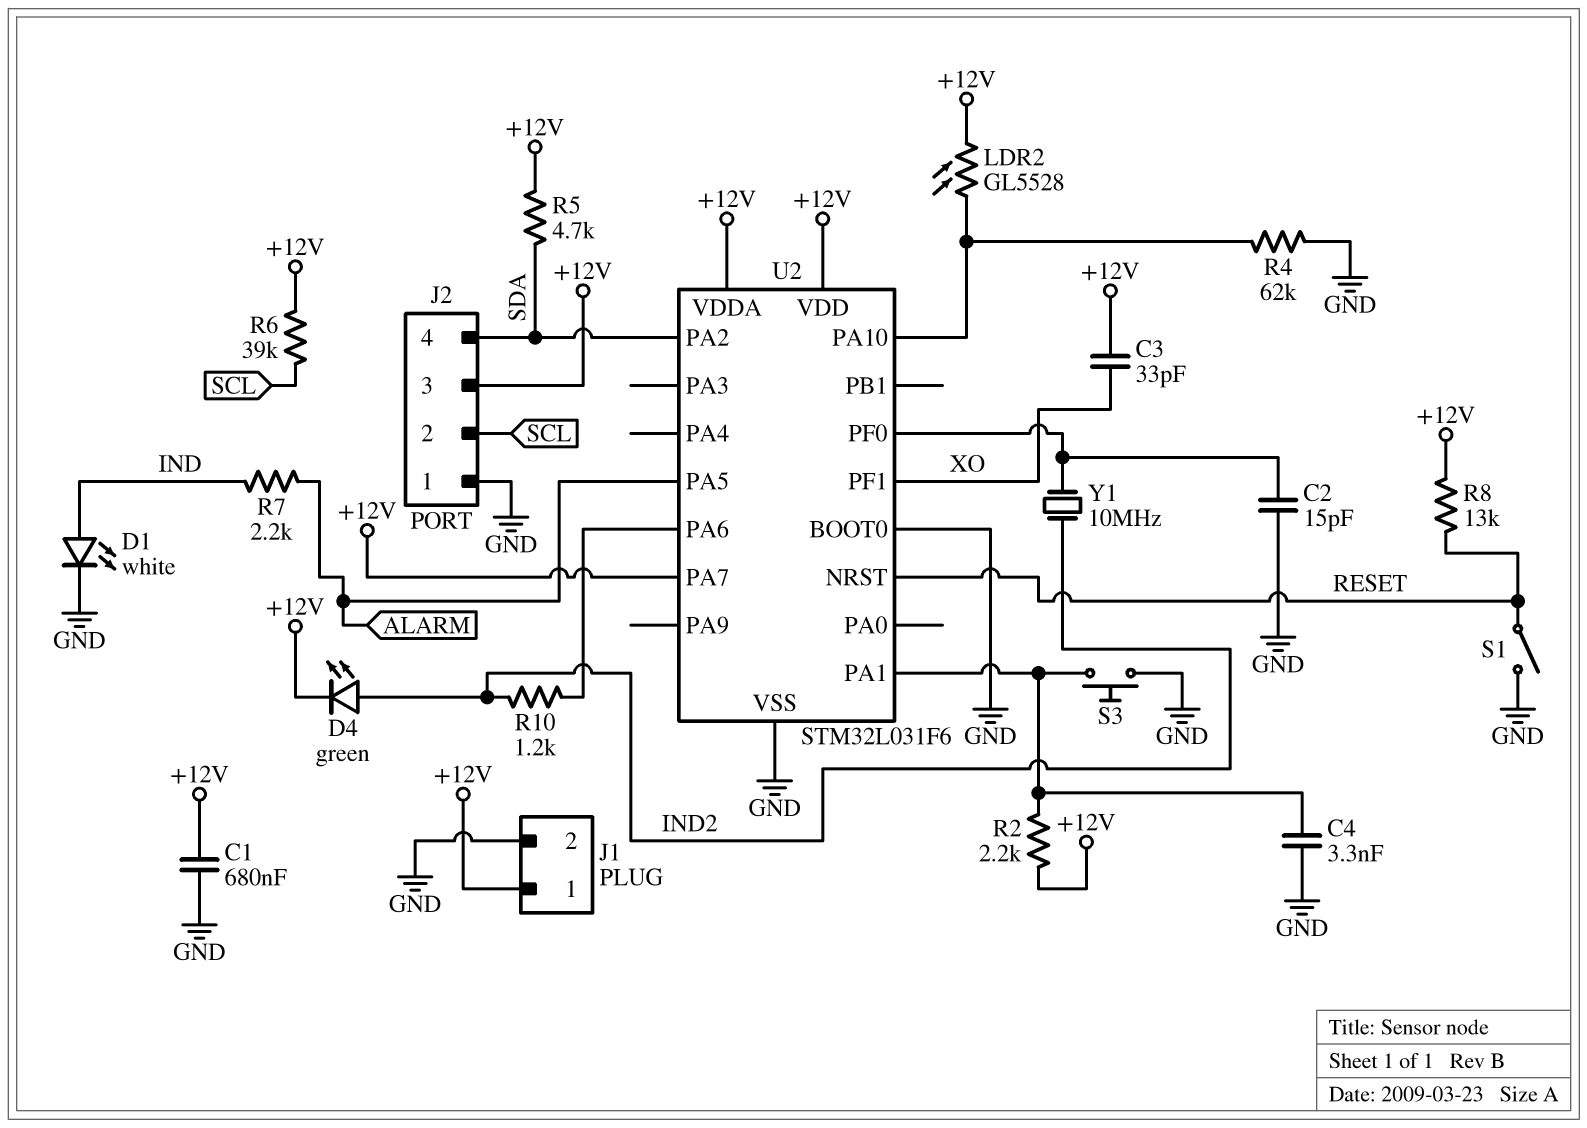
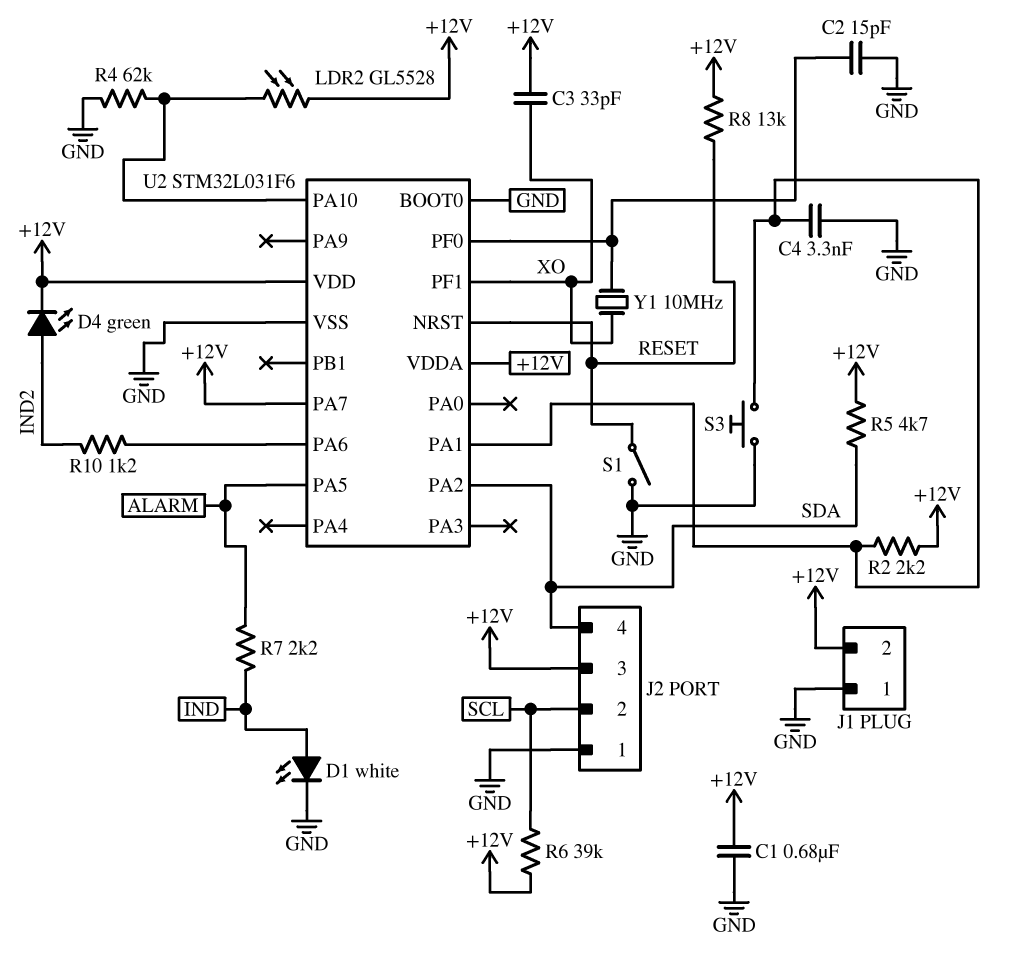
J1 pin 1: +12V -> GND
J1 pin 2: GND -> +12V
Y1: 10MHz (IND2, U2/PF0) -> 10MHz (U2/PF0, XO)

